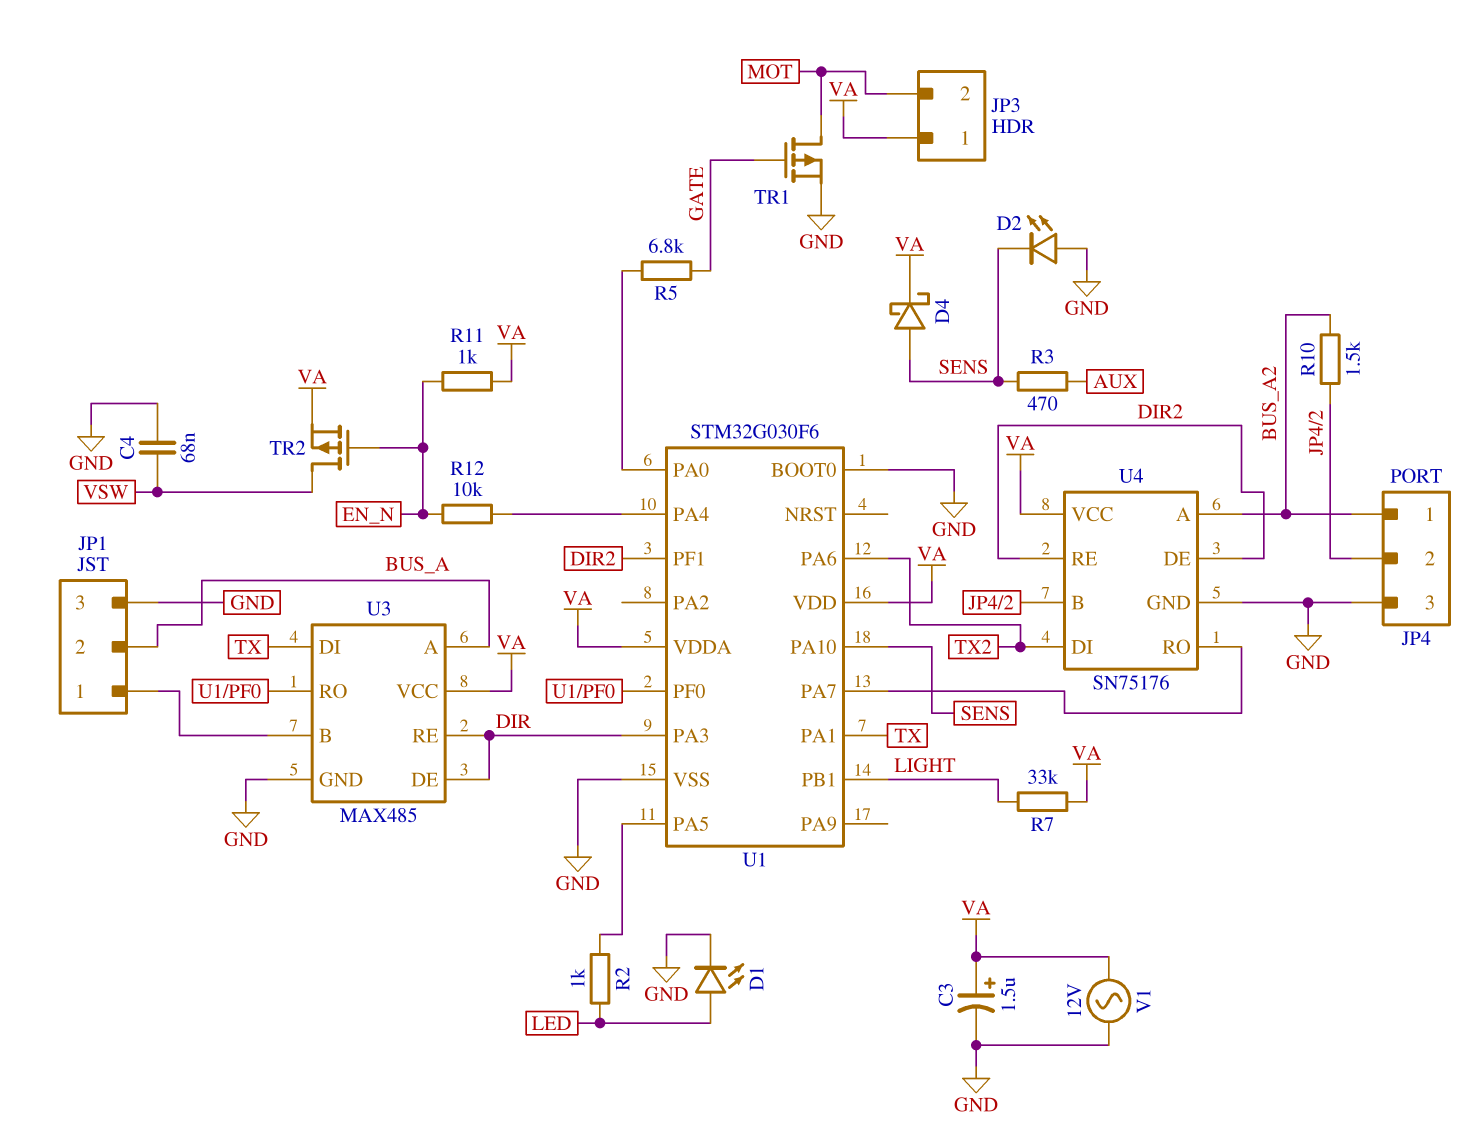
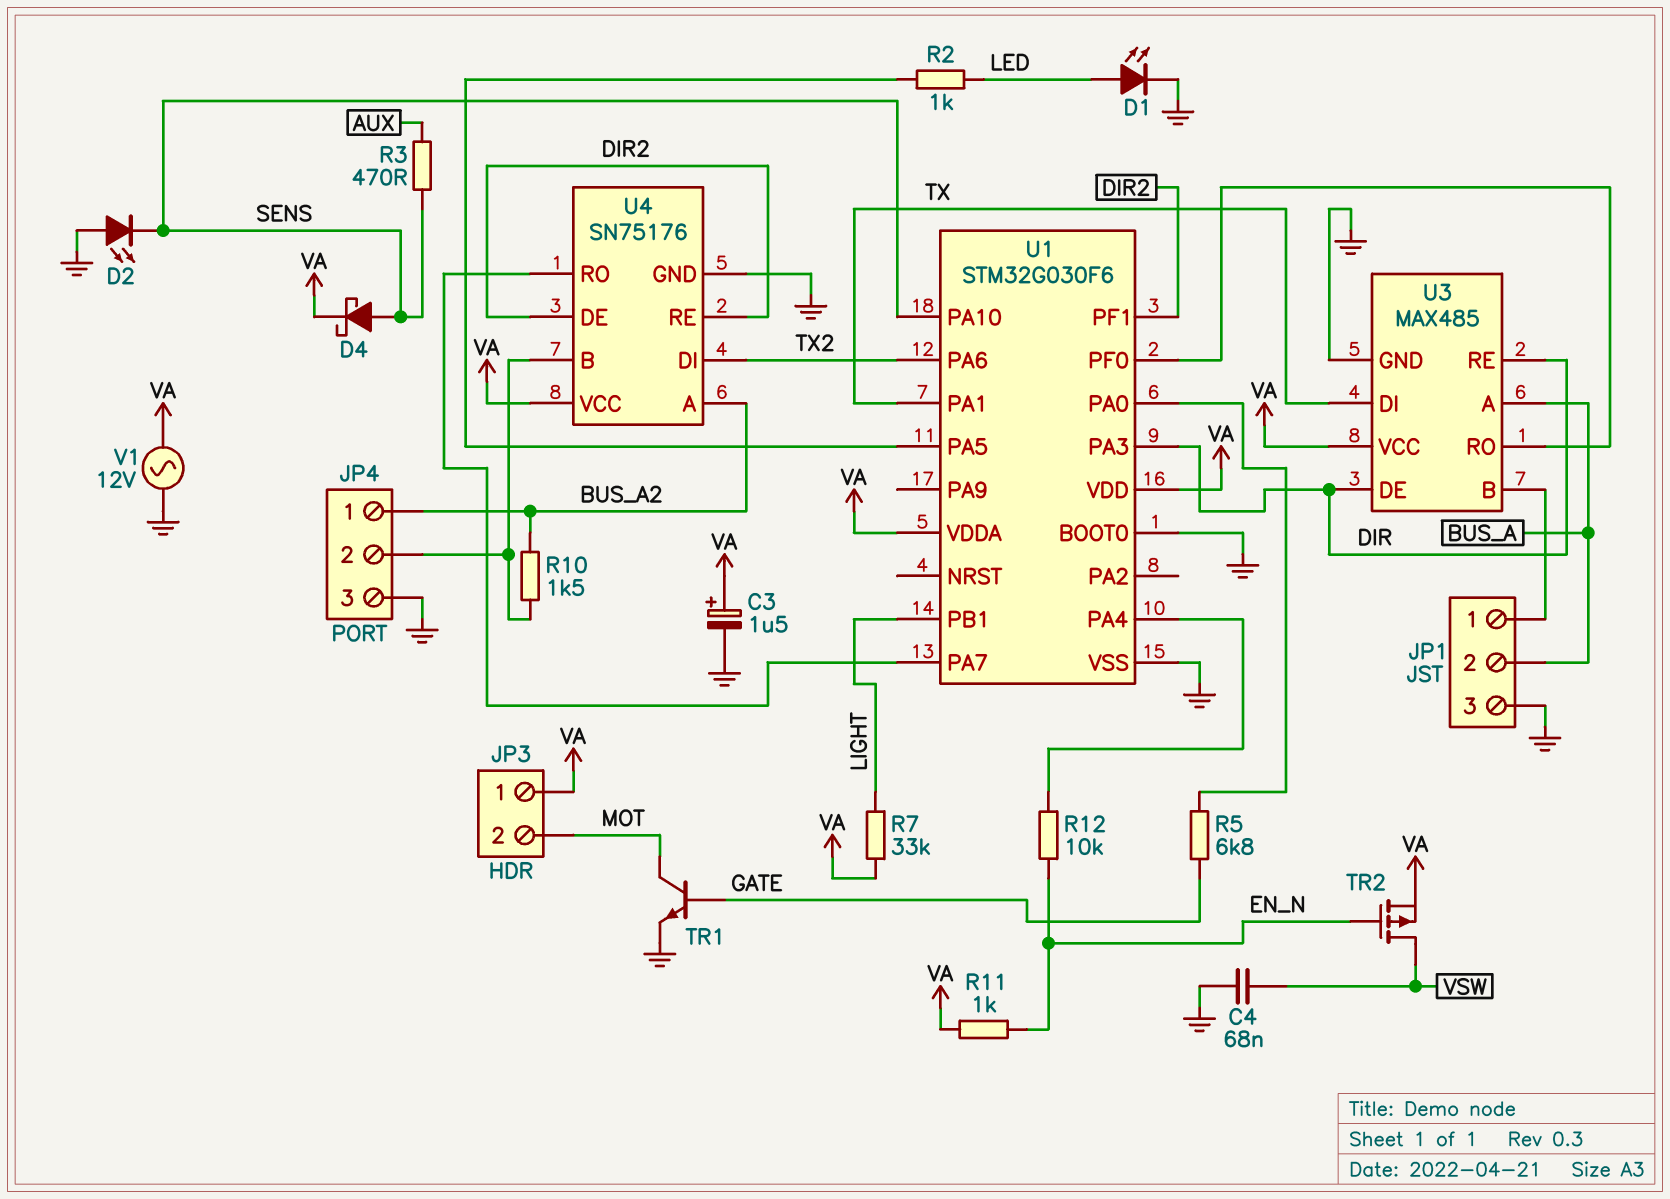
TR1: PMOS (G GATE, D MOT, S GND) -> NPN (B GATE, C MOT, E GND)

